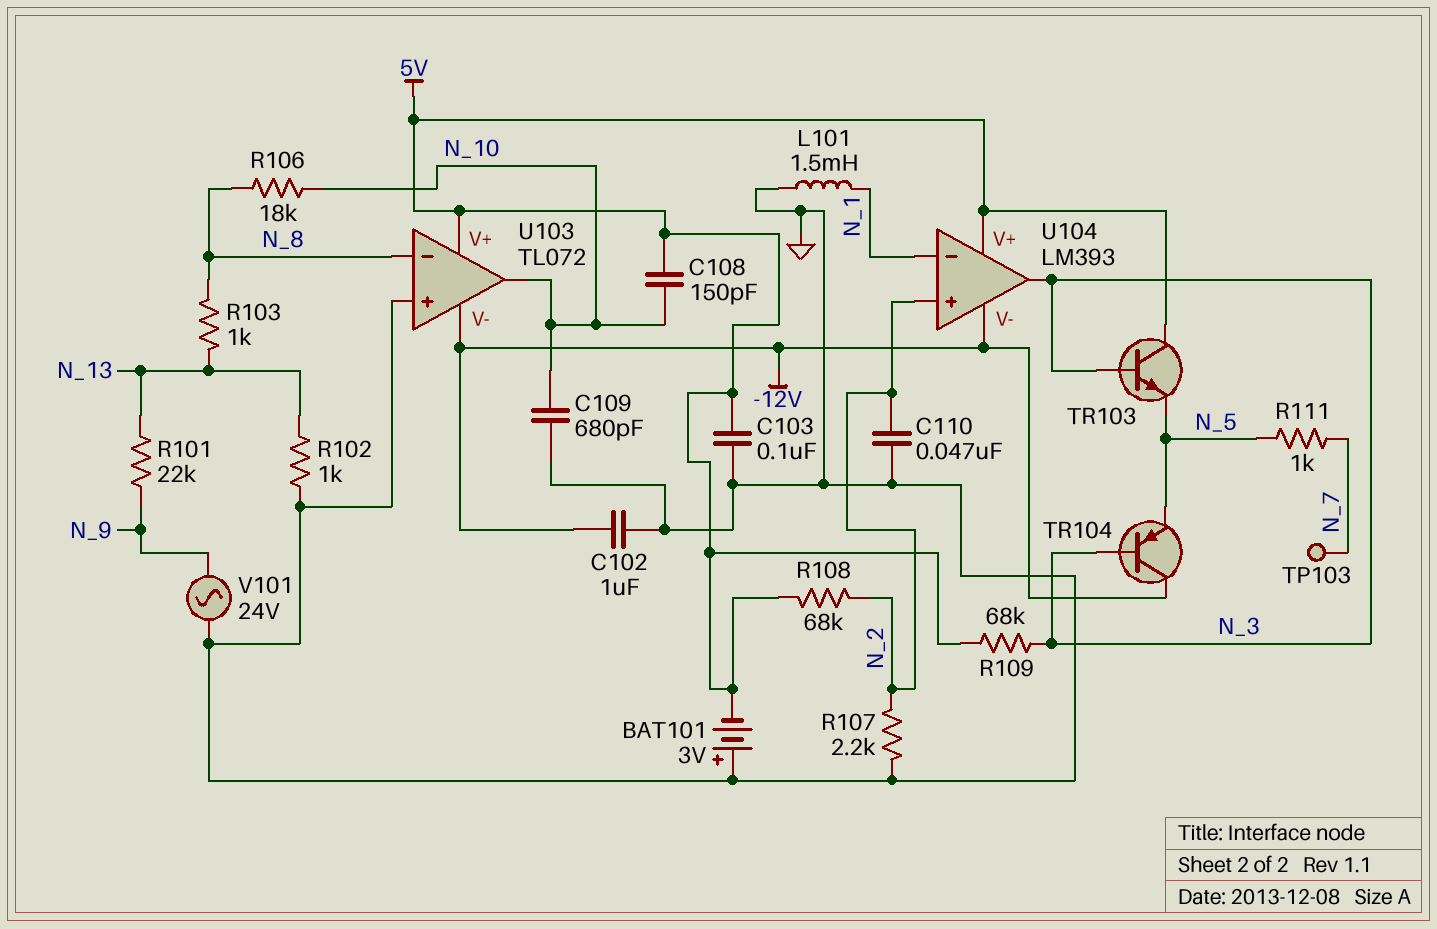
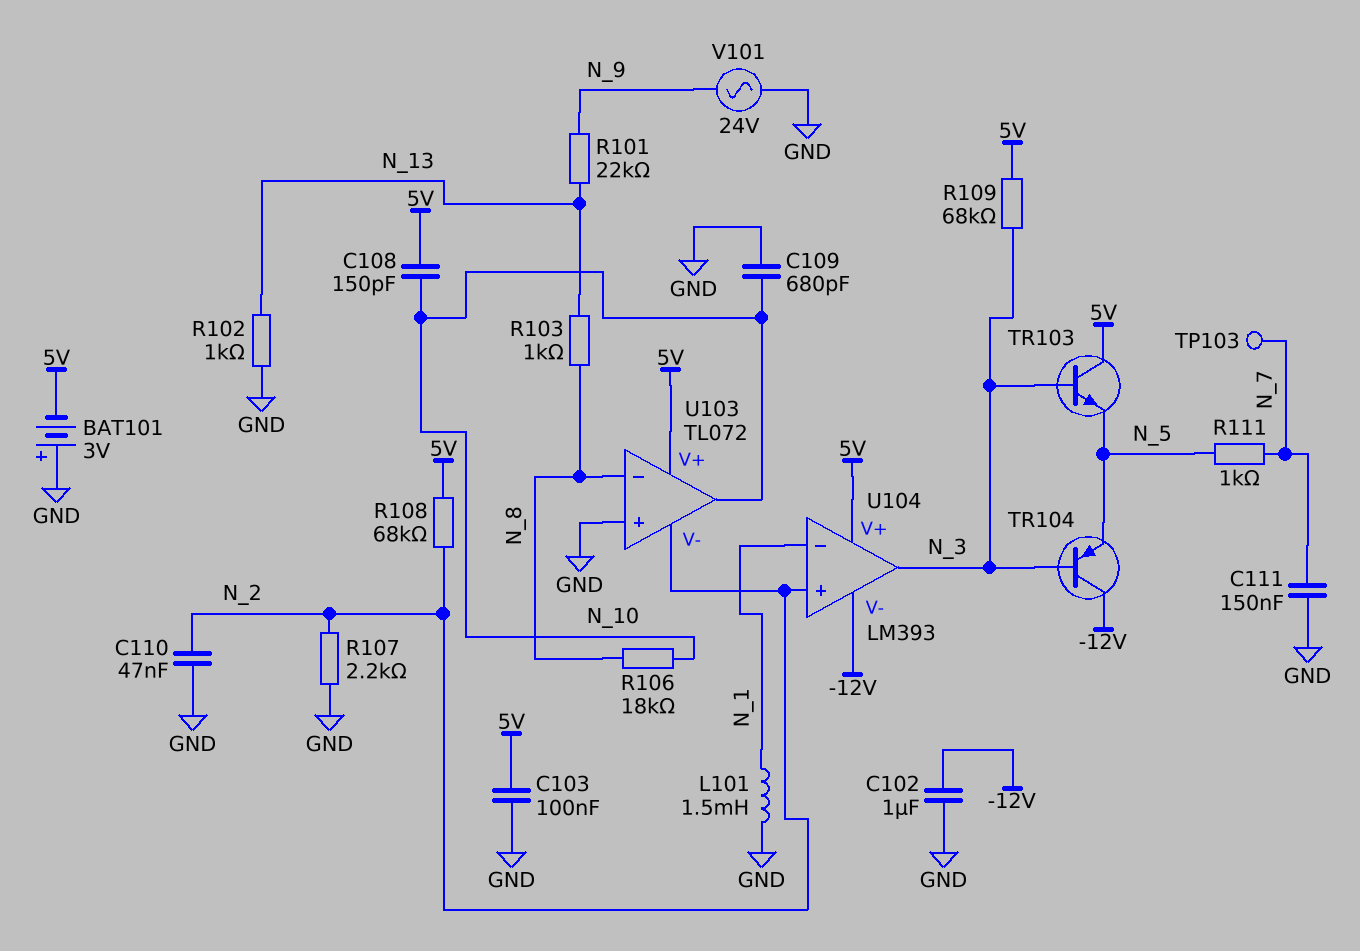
C111: none -> 150nF (GND, N_7)
U103 pin V-: -12V -> N_2

